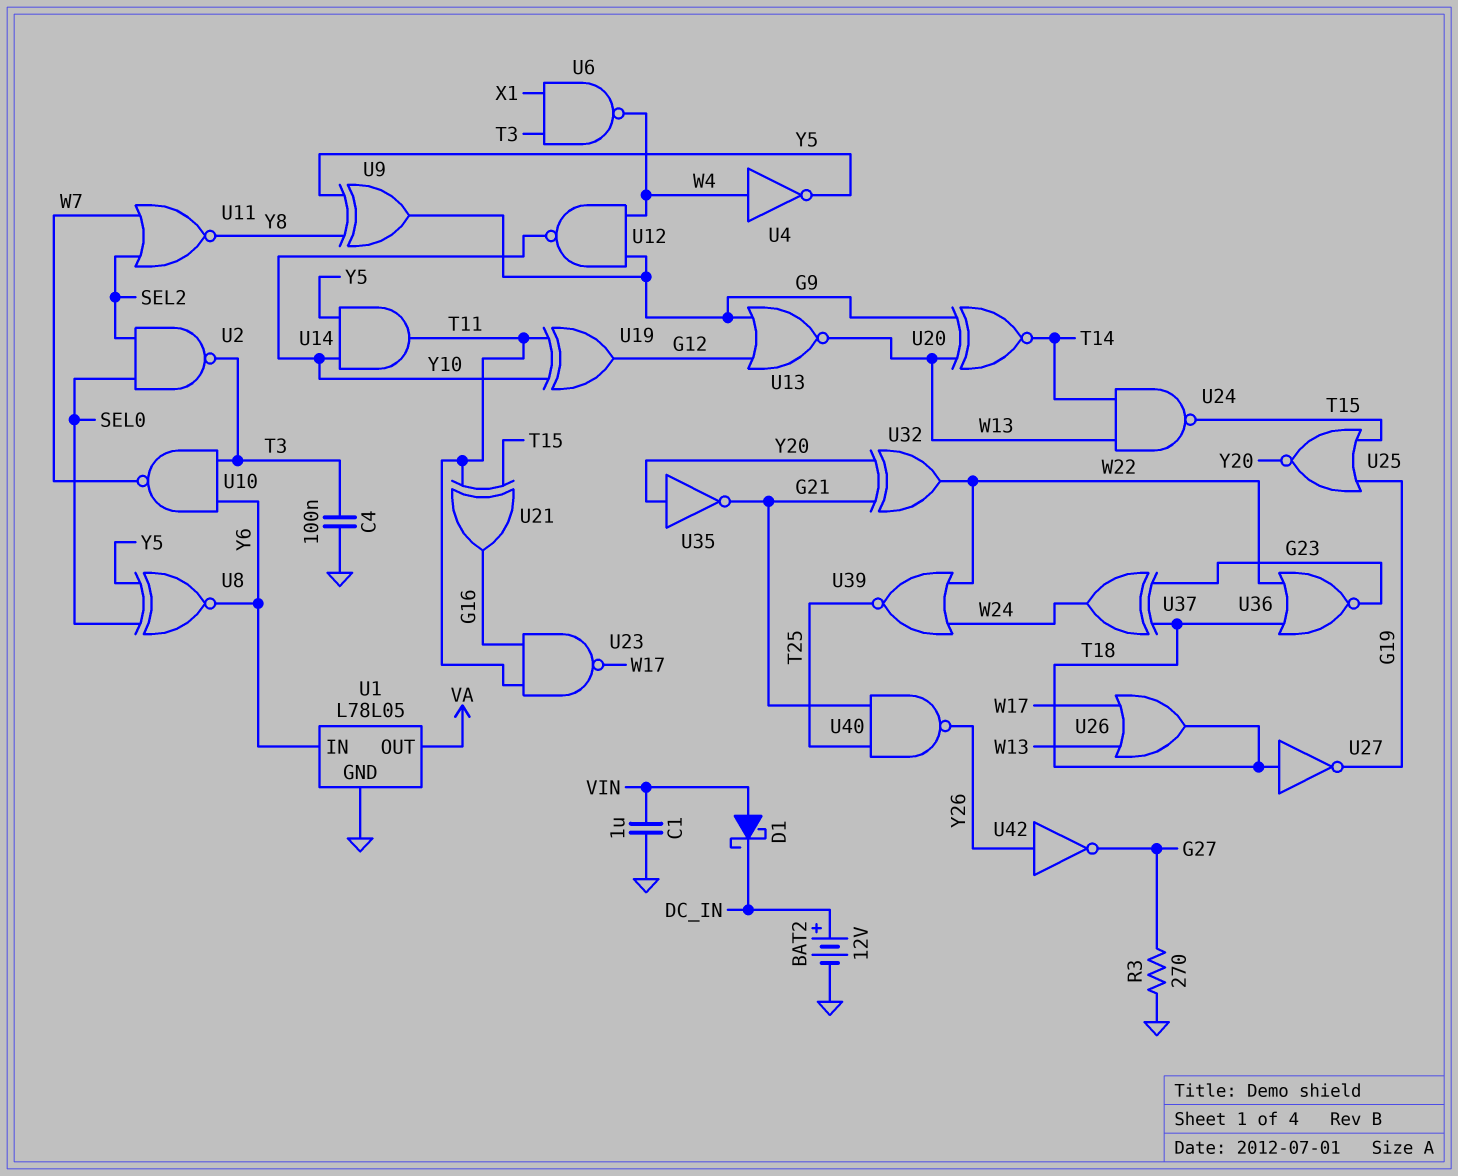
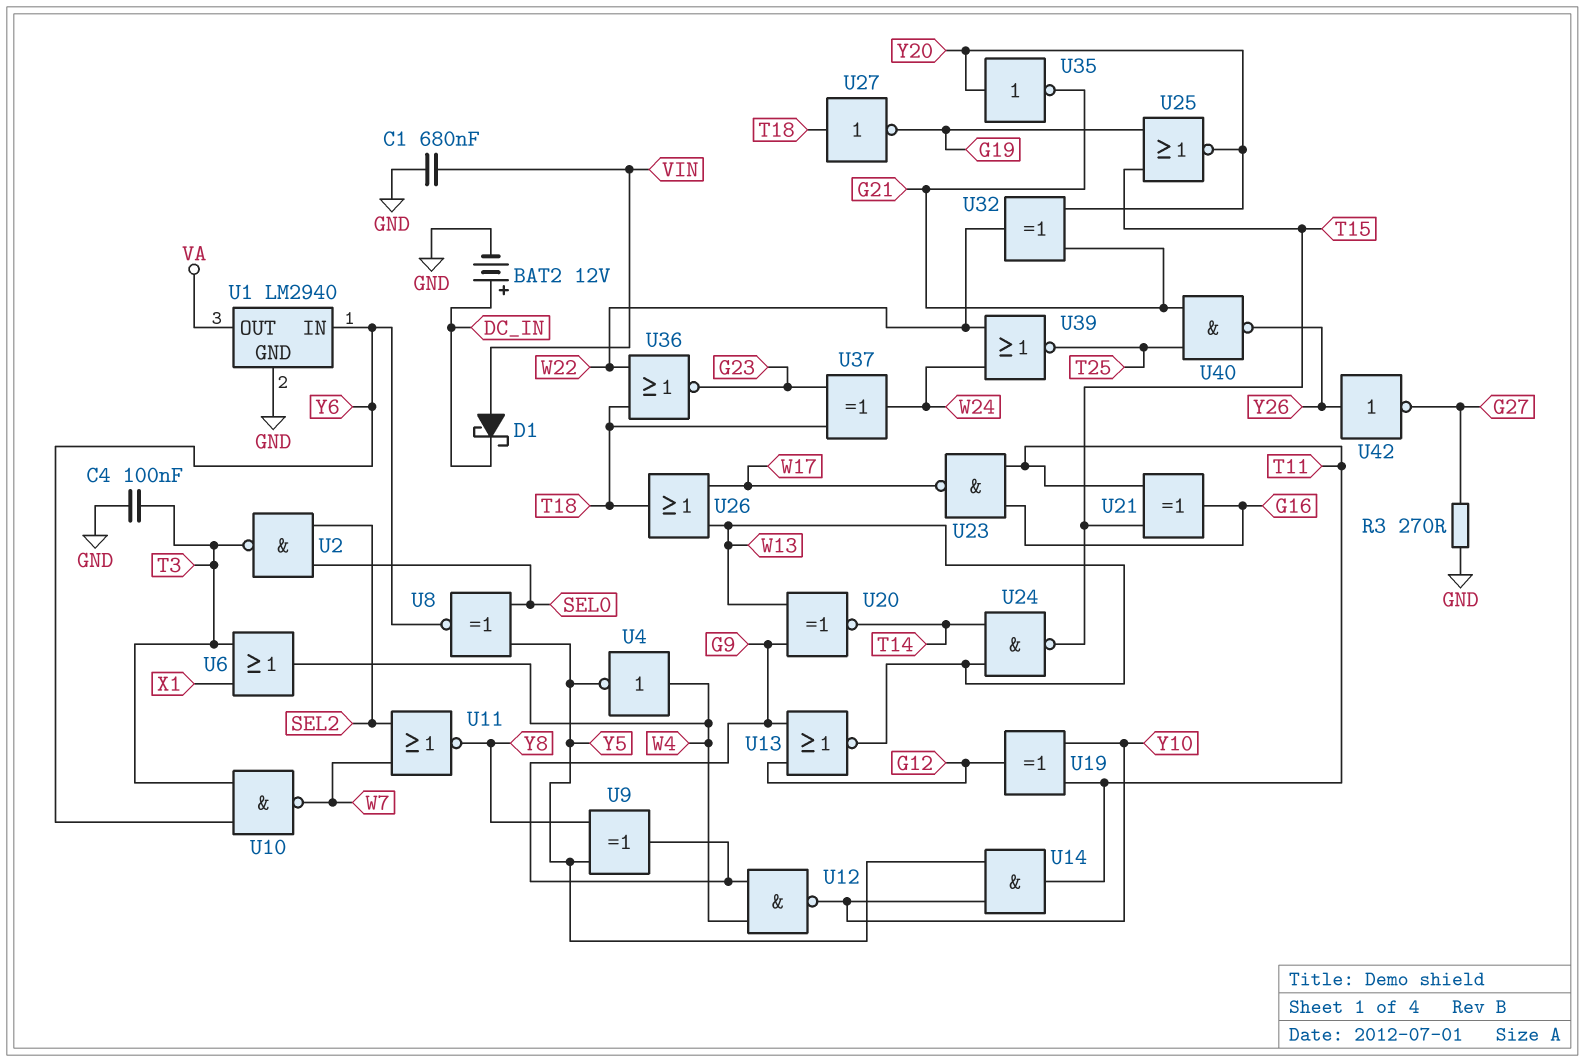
C1: 1uF (GND, VIN) -> 680nF (GND, VIN)
U1: L78L05 -> LM2940
U6: NAND (in T3, in X1, out W4) -> OR (in T3, in X1, out W4)

